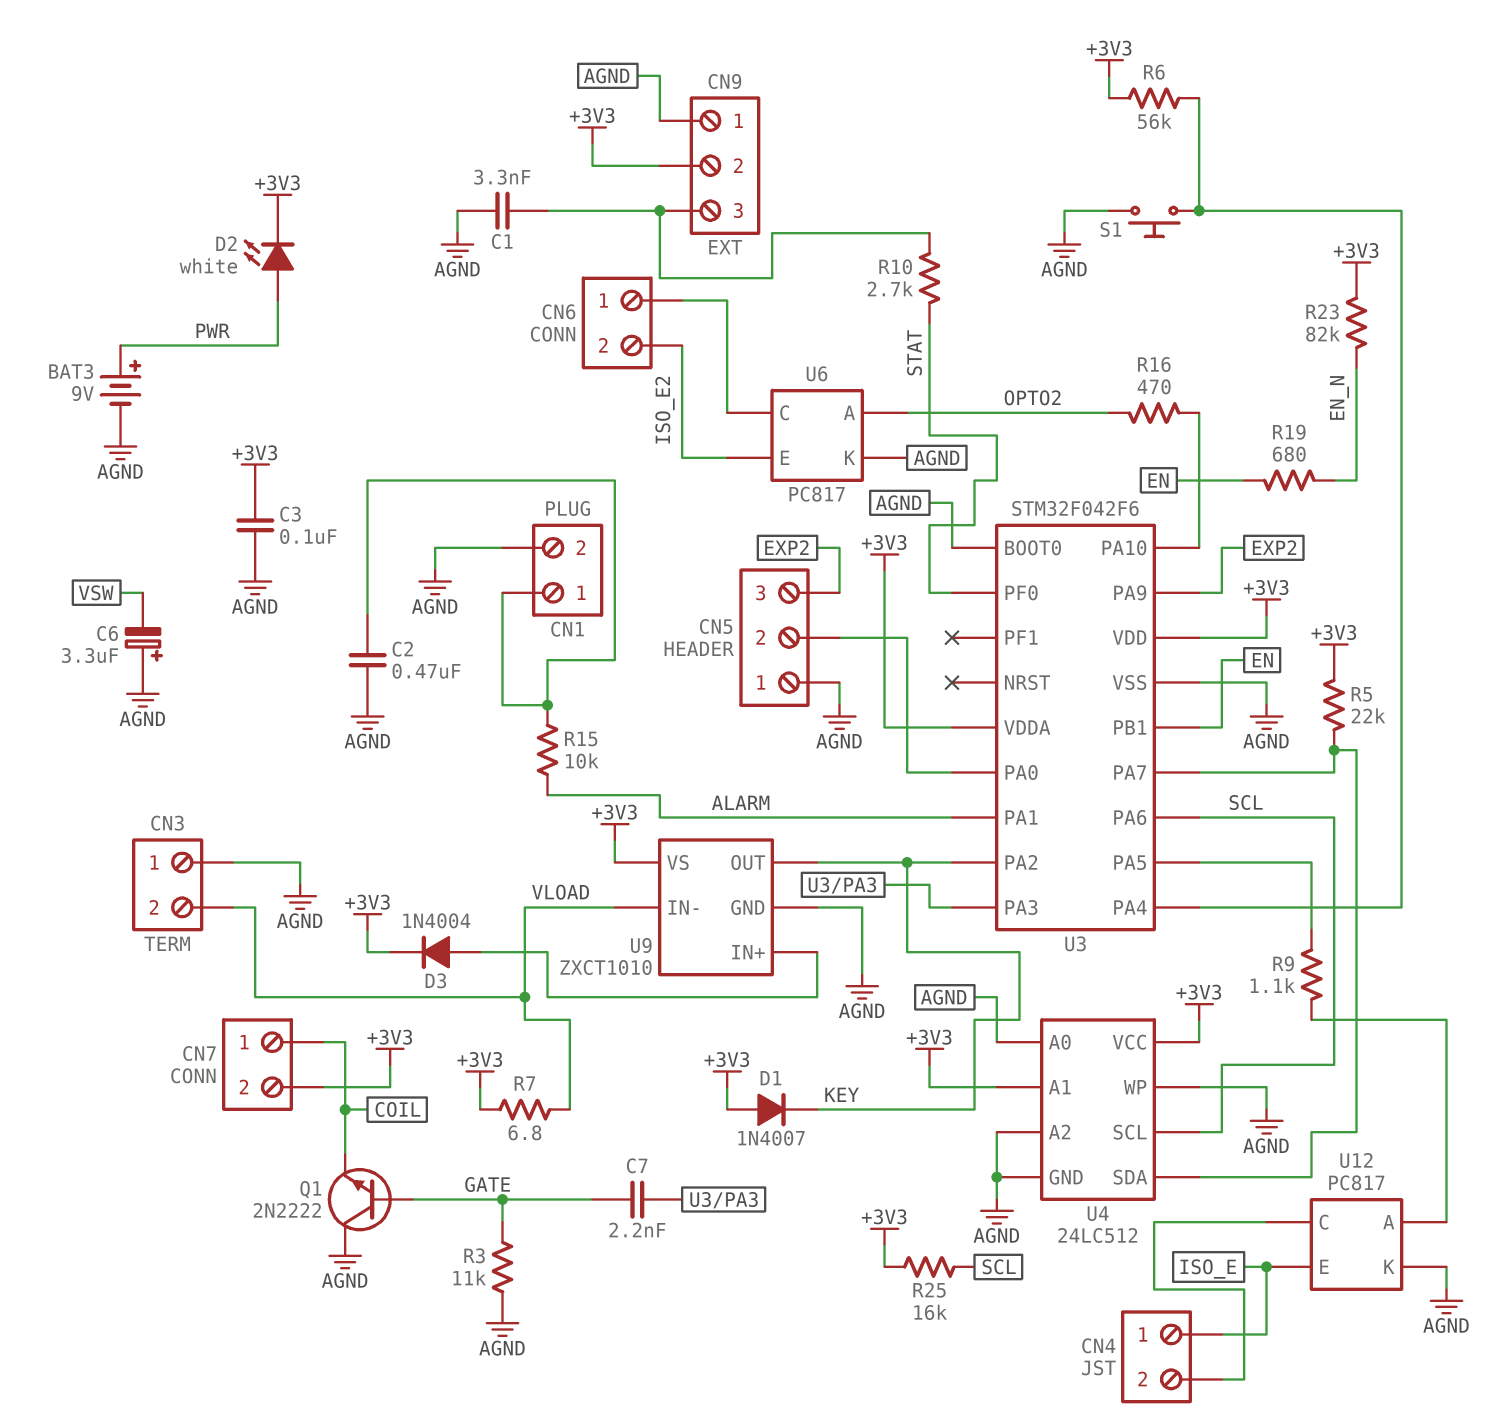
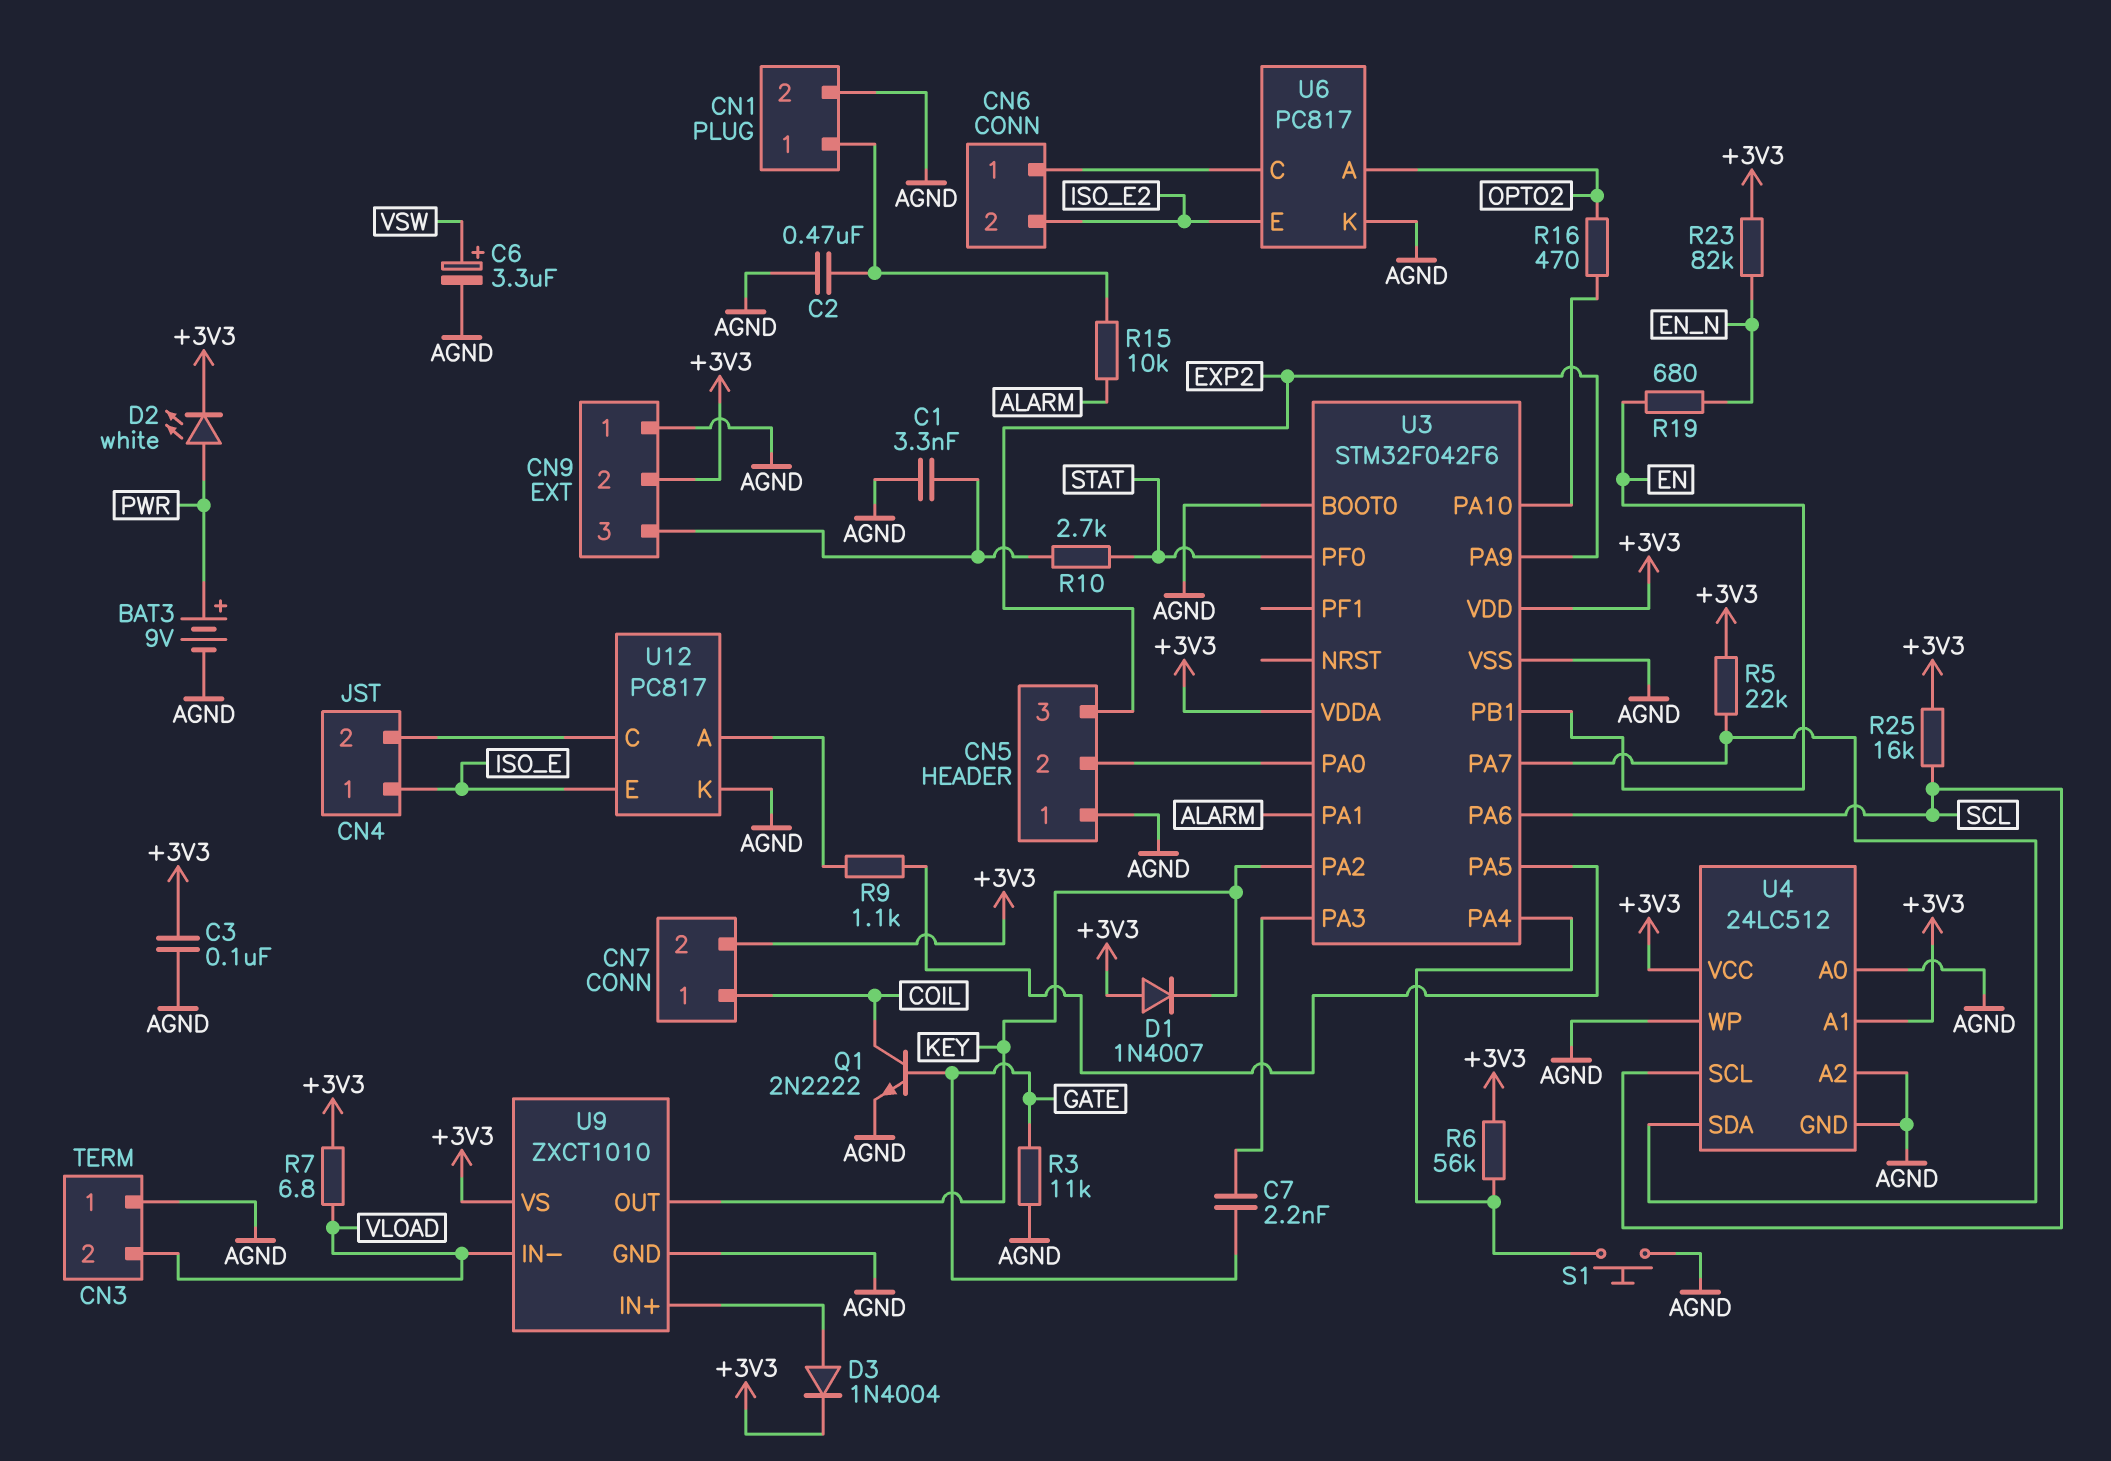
C6: 3.3uF (plus AGND, minus VSW) -> 3.3uF (plus VSW, minus AGND)
Q1: NPN 2N2222 (B GATE, C AGND, E COIL) -> NPN 2N2222 (B GATE, C COIL, E AGND)

